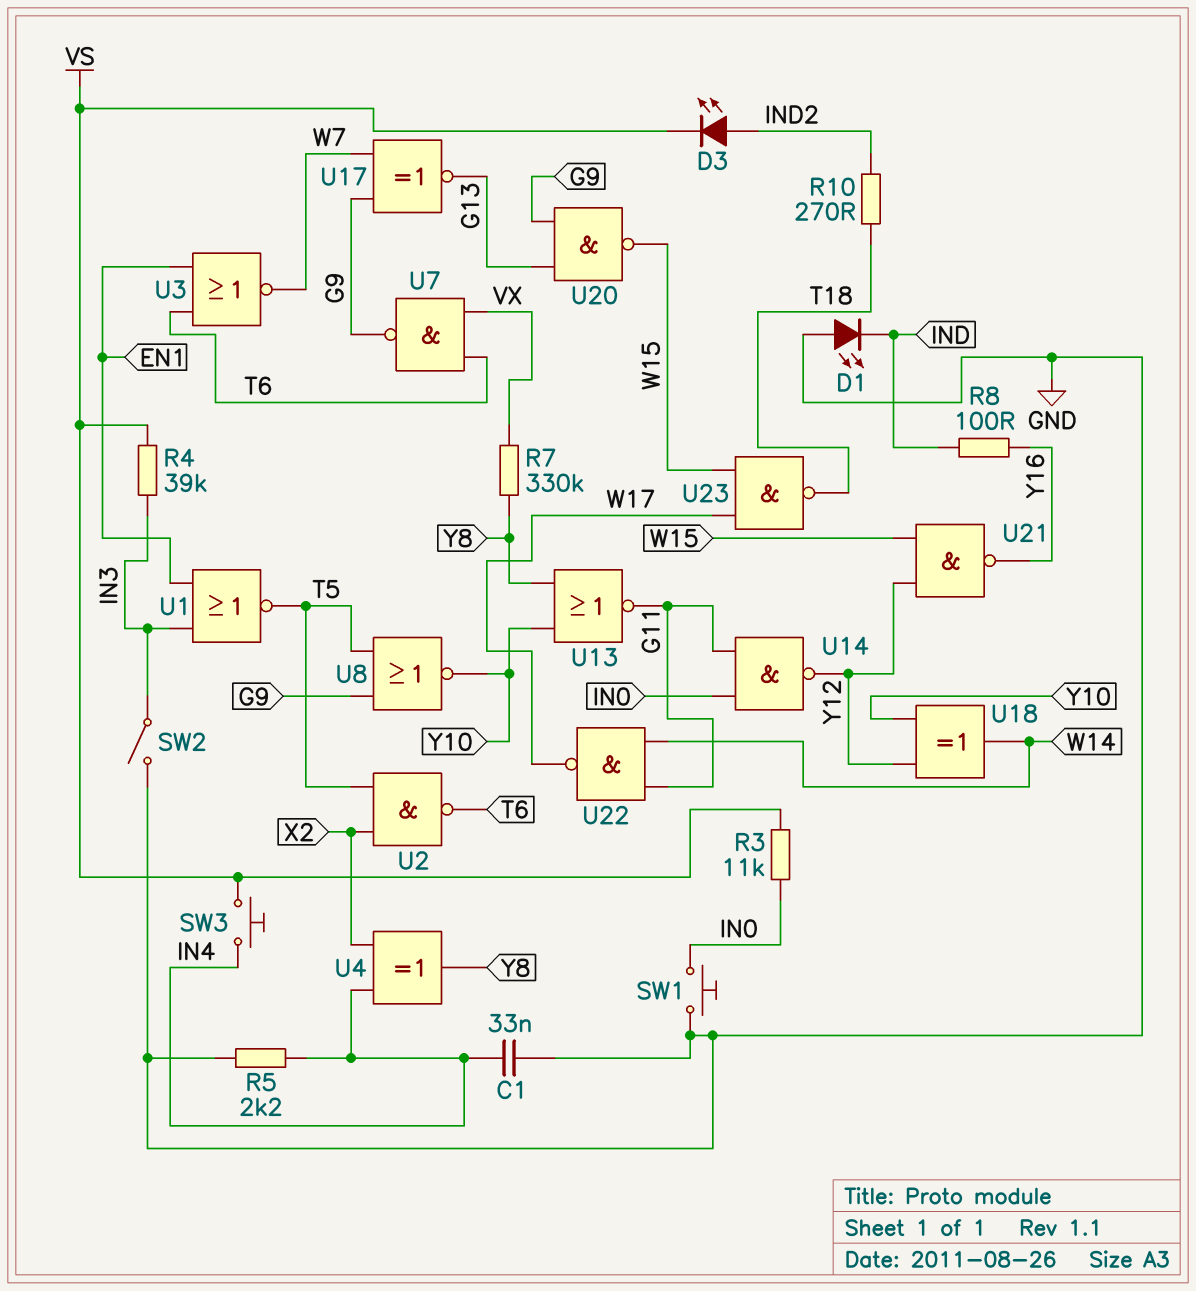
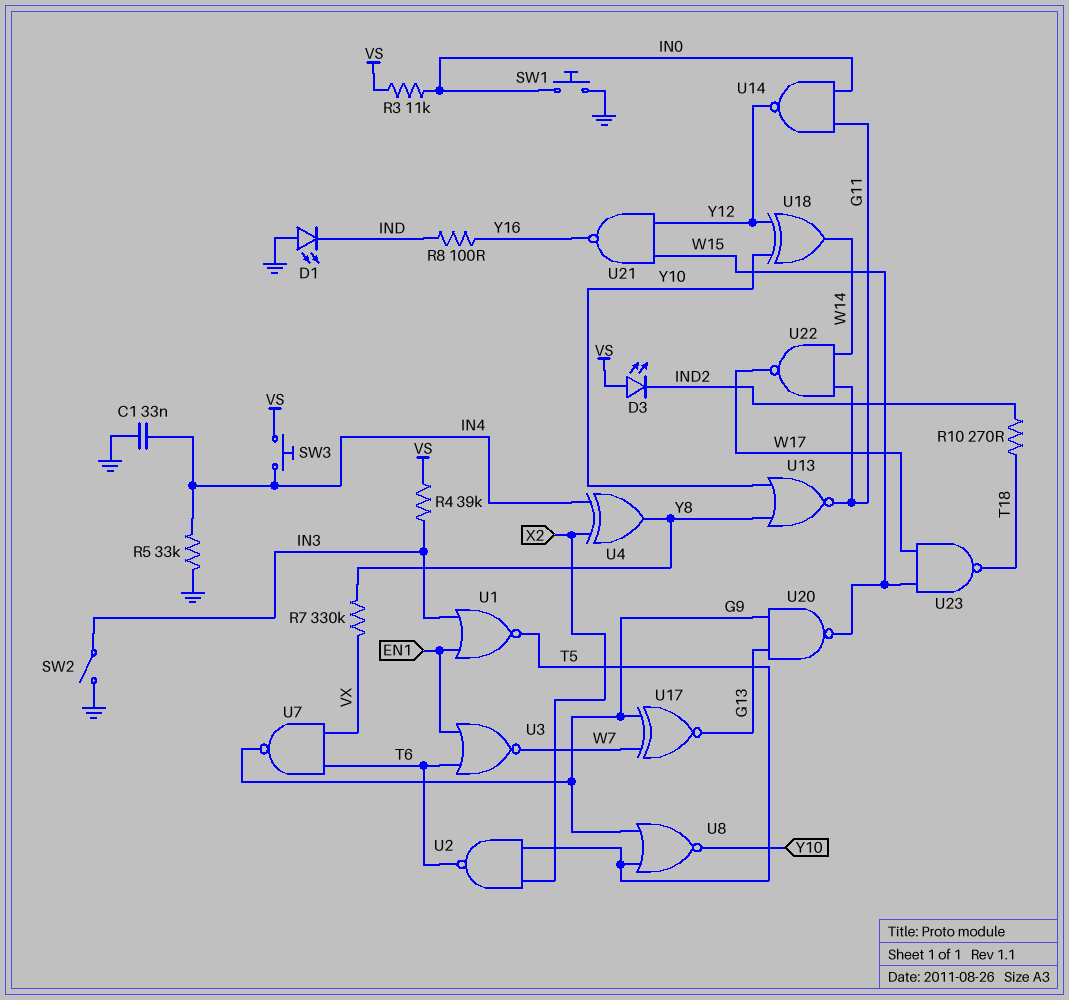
D3: LED (A IND2, K VS) -> LED (A VS, K IND2)
R5: 2.2k (GND, IN4) -> 33k (GND, IN4)

